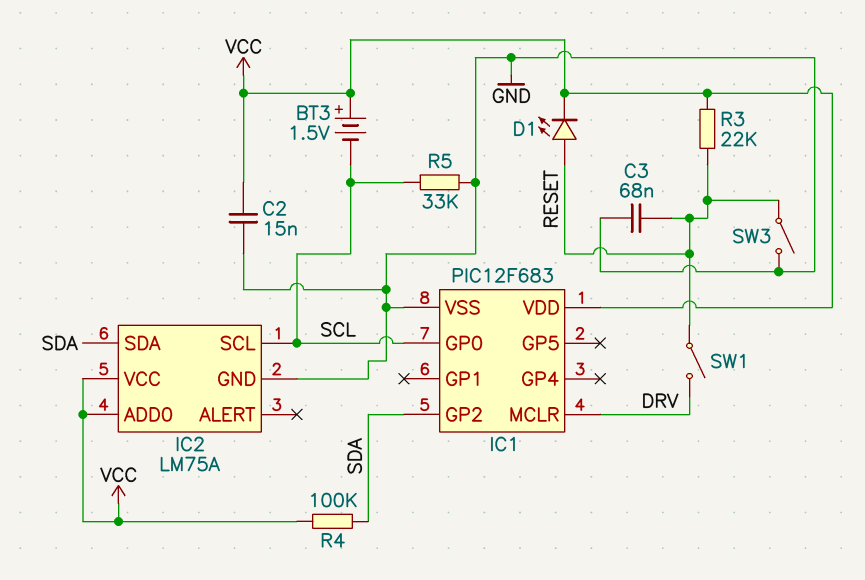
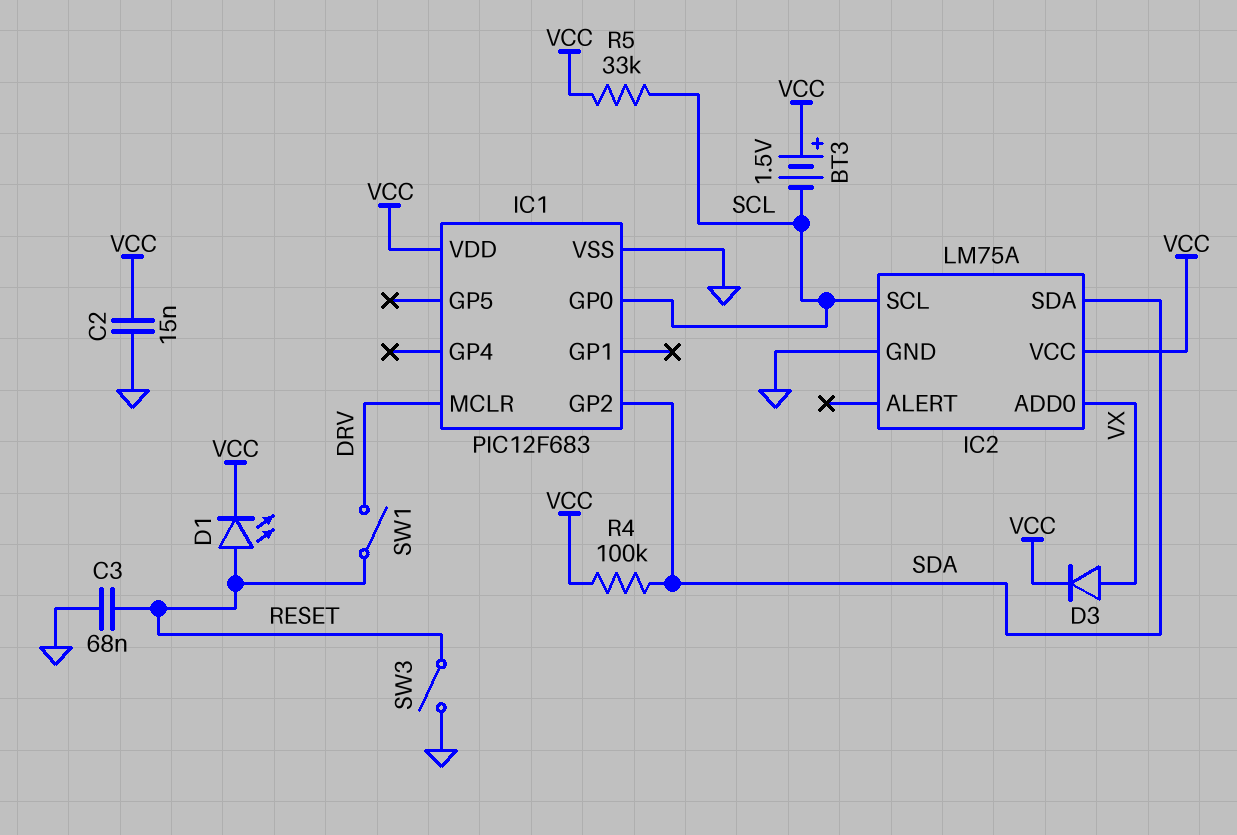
D3: none -> diode (A VX, K VCC)
IC2 pin ADD0: VCC -> VX
R3: 22k (RESET, VCC) -> none
R5: 33k (GND, SCL) -> 33k (SCL, VCC)

